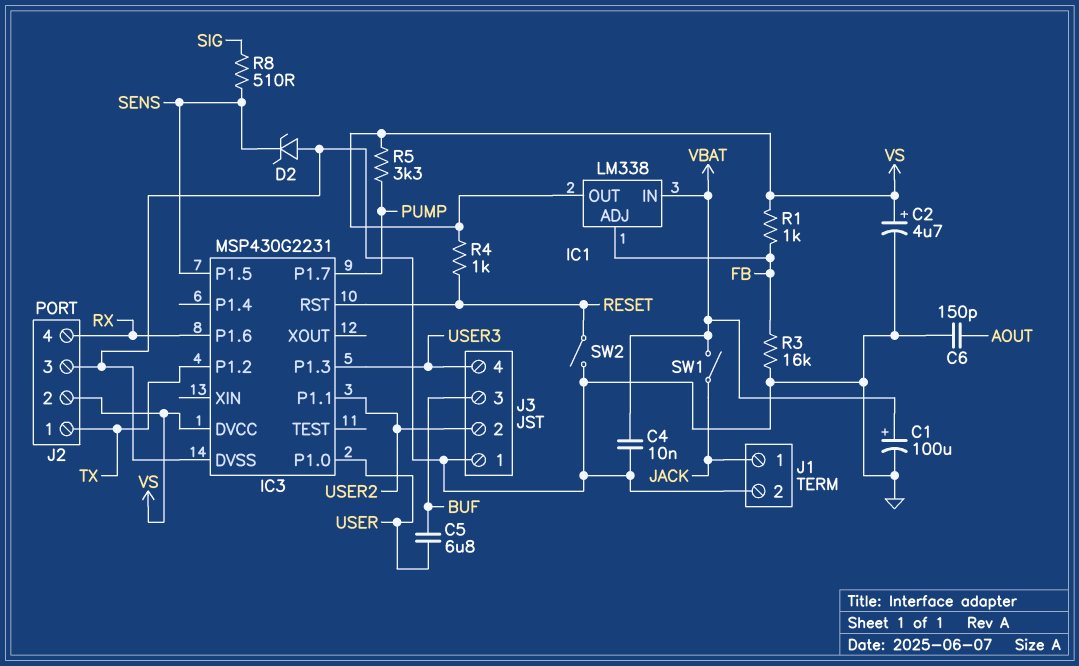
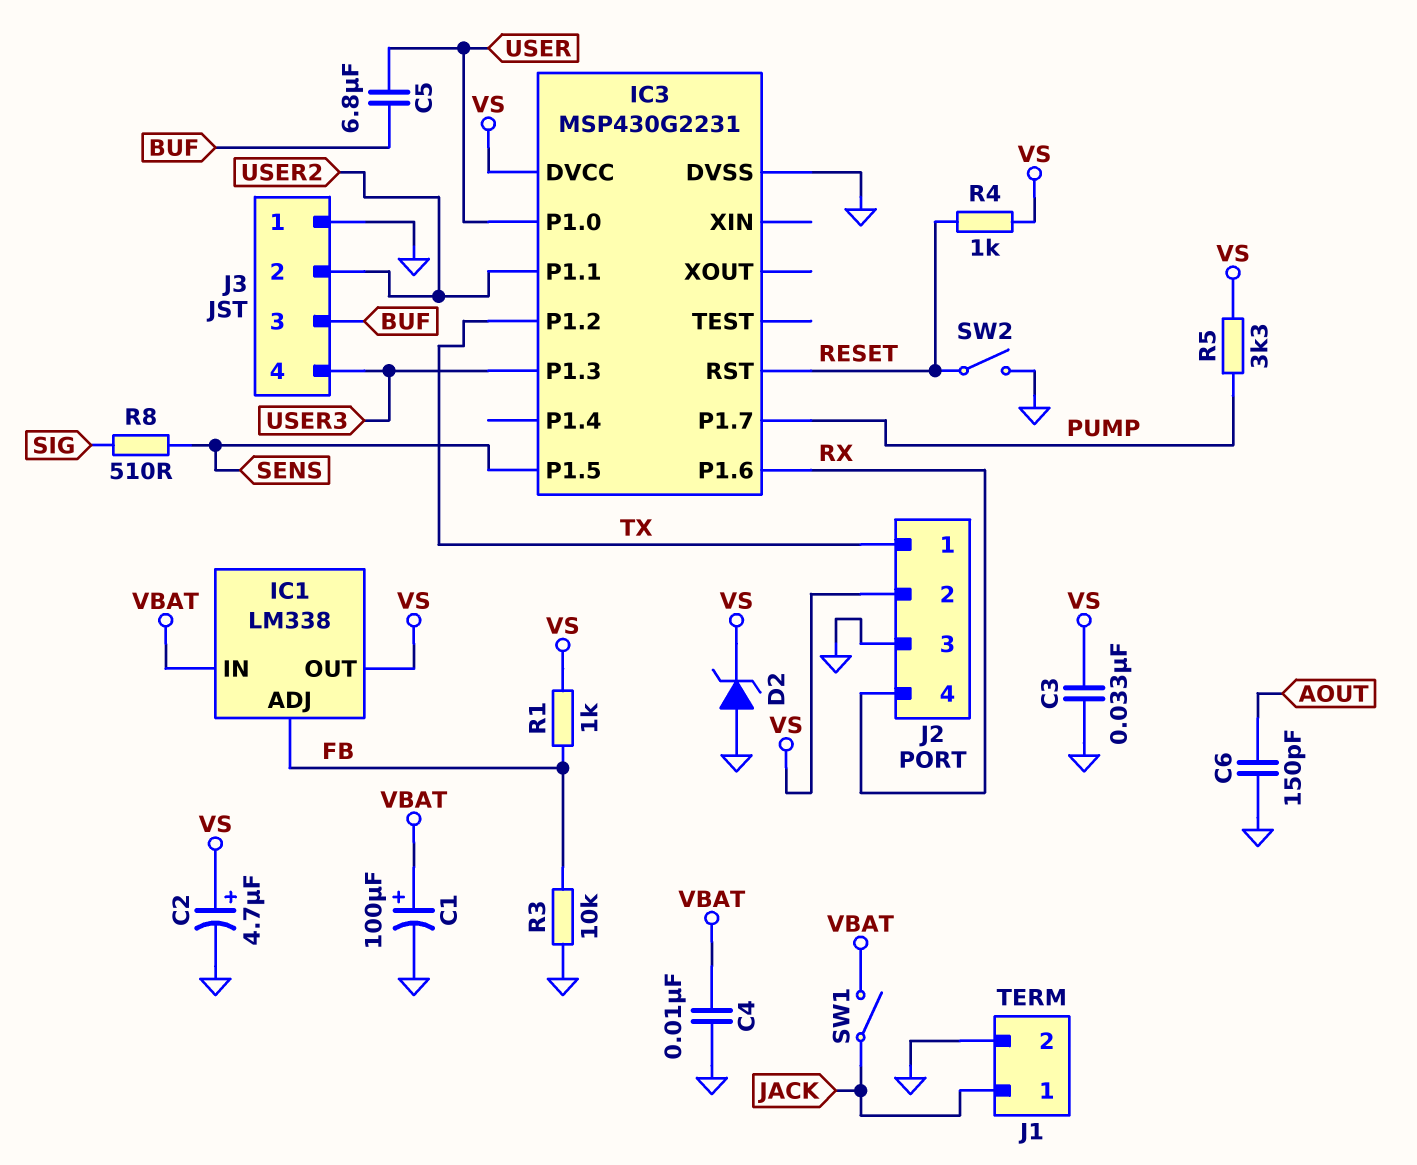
C3: none -> 33nF (GND, VS)
D2: zener (A GND, K SENS) -> zener (A GND, K VS)
R3: 16k (FB, GND) -> 10k (FB, GND)

